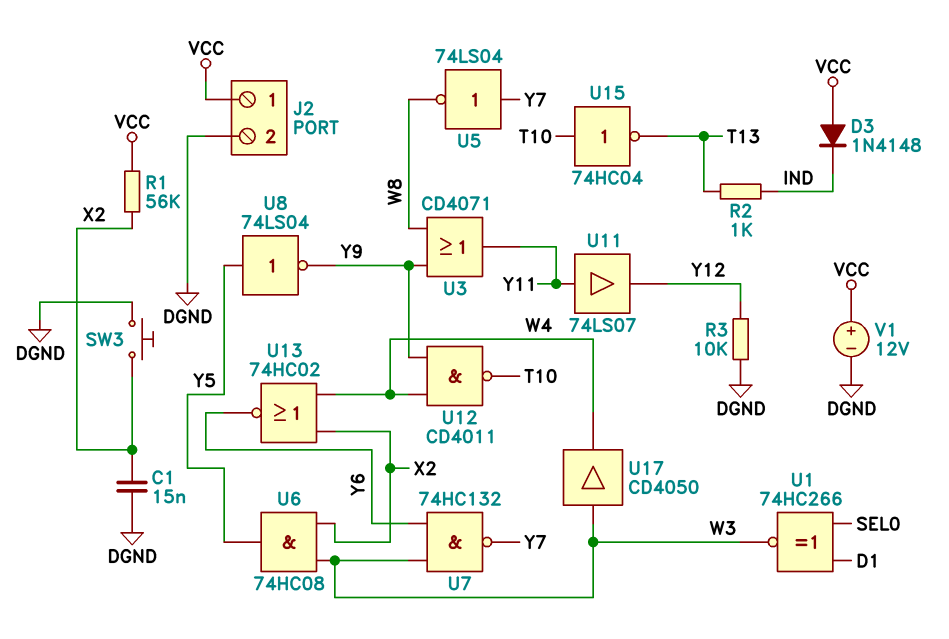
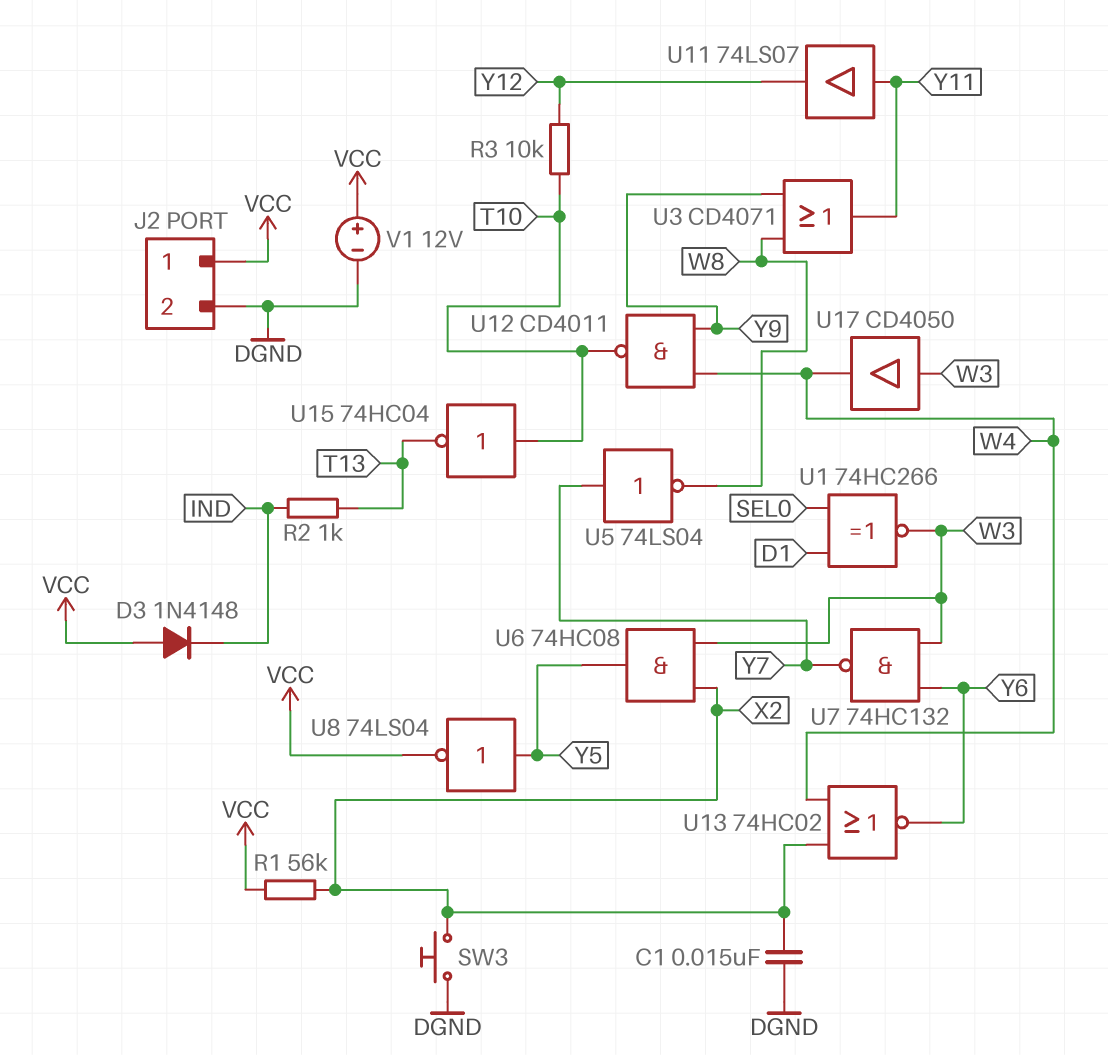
R3: 10k (DGND, Y12) -> 10k (T10, Y12)
U8: NOT 74LS04 (in Y5, out Y9) -> NOT 74LS04 (in Y5, out VCC)

